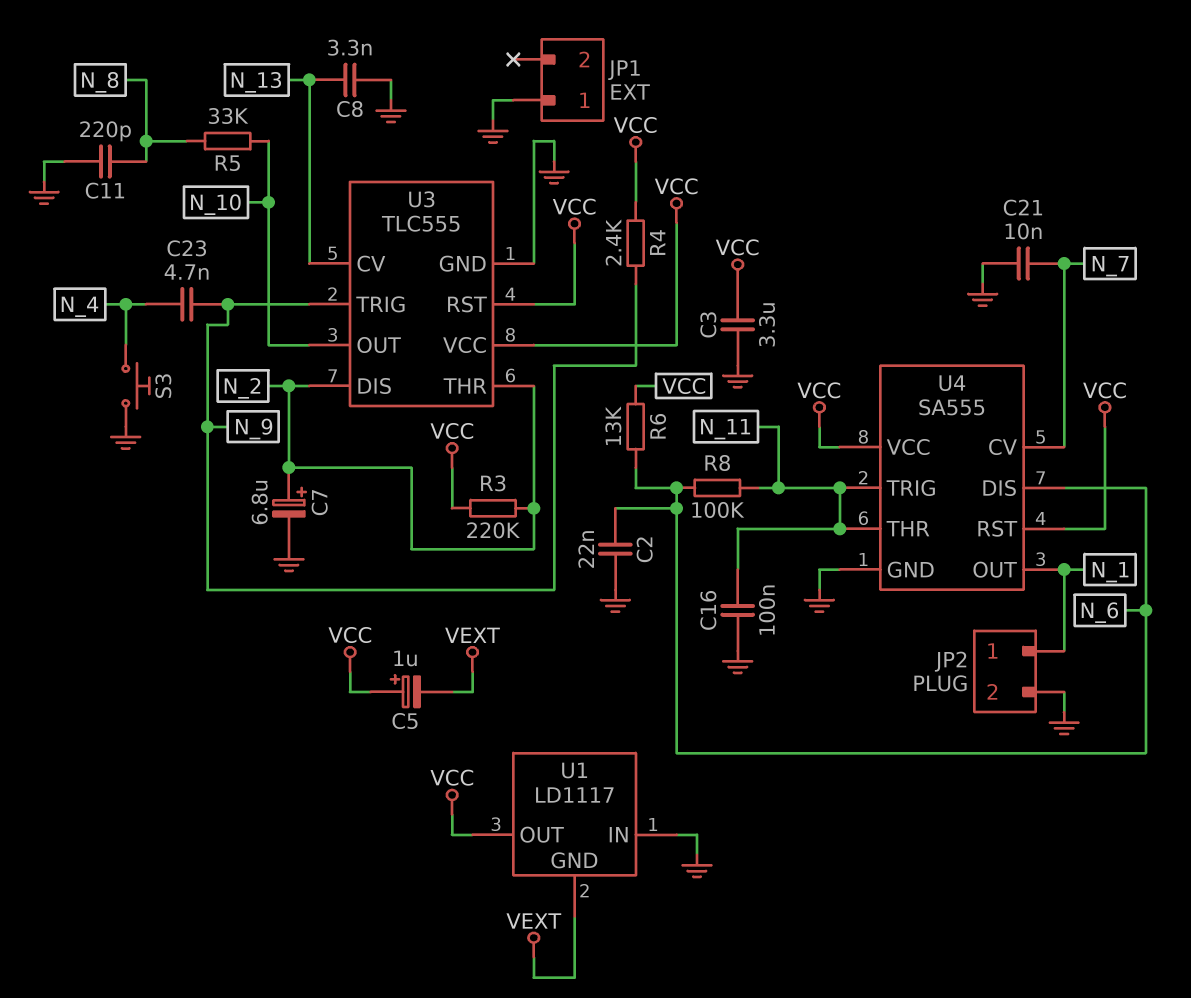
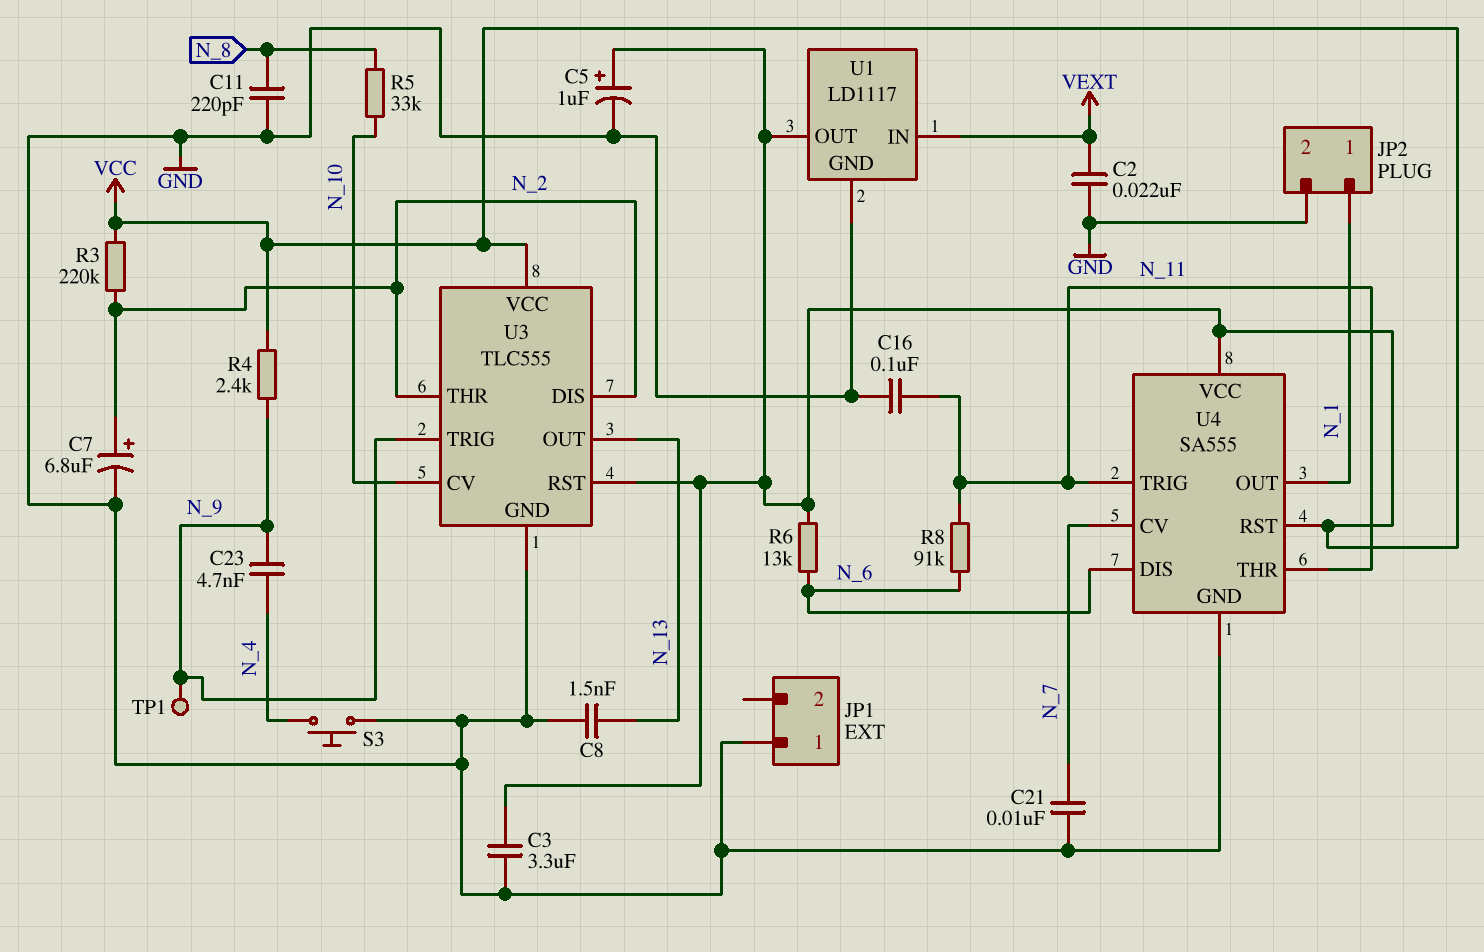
C2: 22nF (GND, N_6) -> 22nF (GND, VEXT)
C5: 1uF (plus VCC, minus VEXT) -> 1uF (plus VCC, minus GND)
C8: 3.3nF (GND, N_13) -> 1.5nF (GND, N_13)
R8: 100k (N_6, N_11) -> 91k (N_6, N_11)
TP1: none -> test point (N_9)
U1 pin GND: VEXT -> GND
U1 pin IN: GND -> VEXT
U3 pin CV: N_13 -> N_10
U3 pin OUT: N_10 -> N_13

